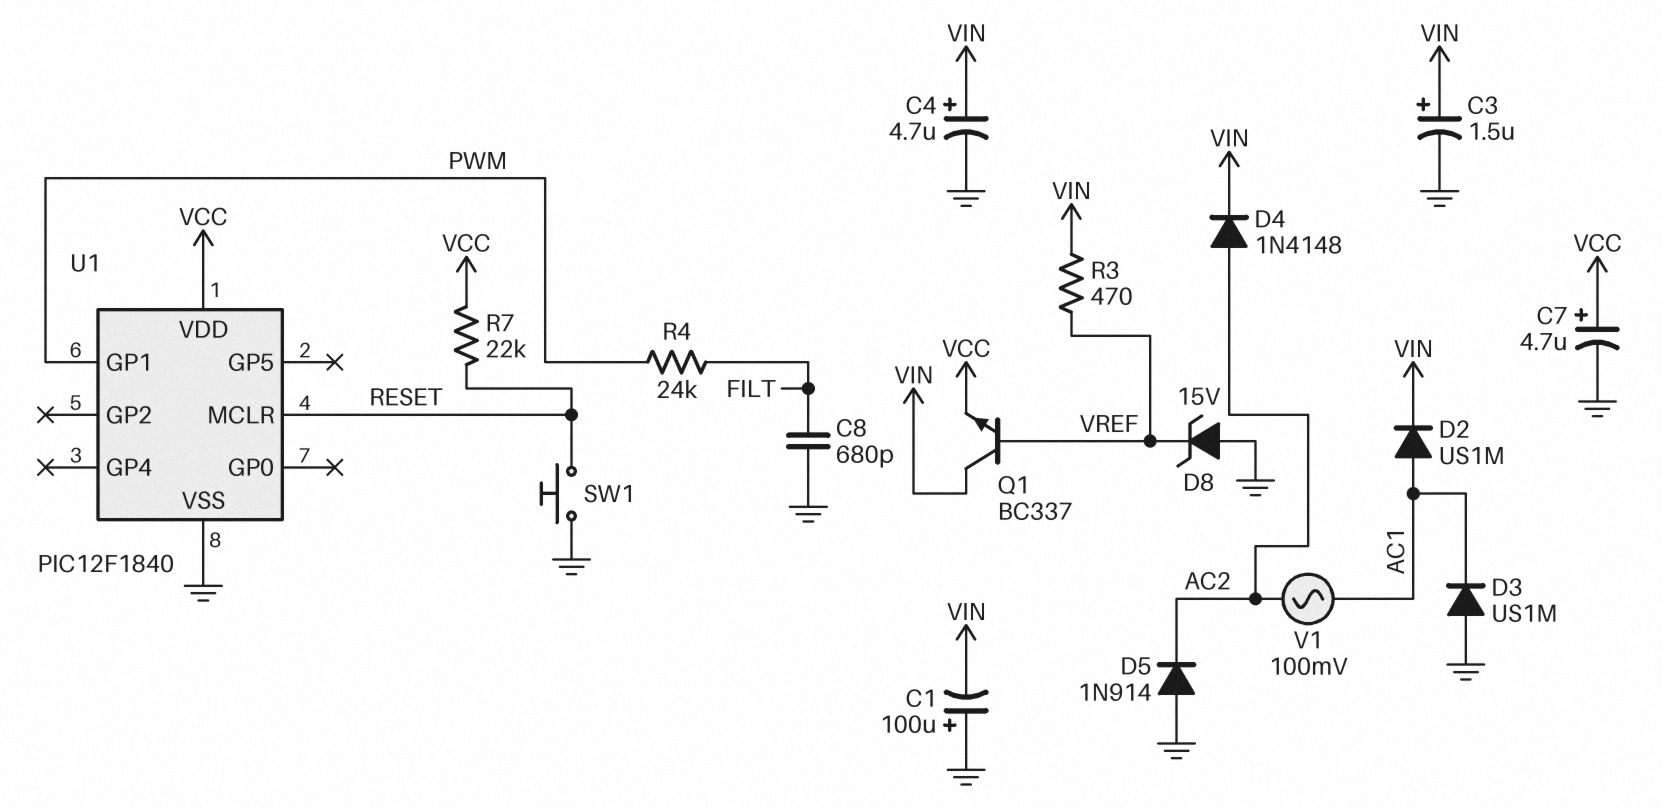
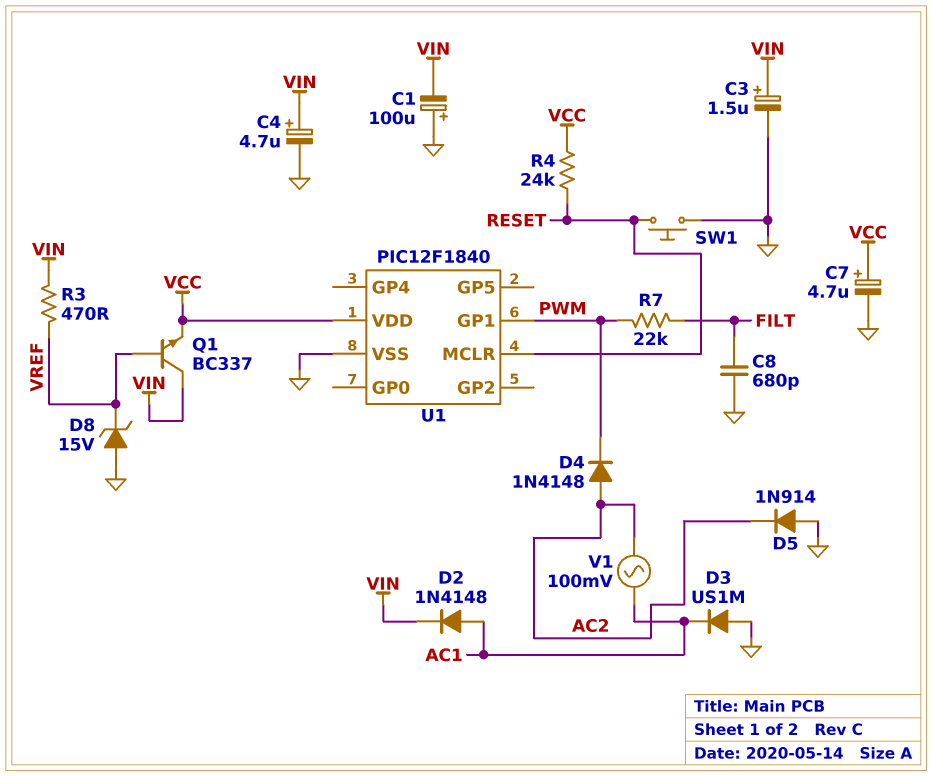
D2: diode US1M (A AC1, K VIN) -> diode 1N4148 (A AC1, K VIN)
D4: diode 1N4148 (A AC2, K VIN) -> diode 1N4148 (A AC2, K PWM)
R4: 24k (FILT, PWM) -> 24k (RESET, VCC)
R7: 22k (RESET, VCC) -> 22k (FILT, PWM)

